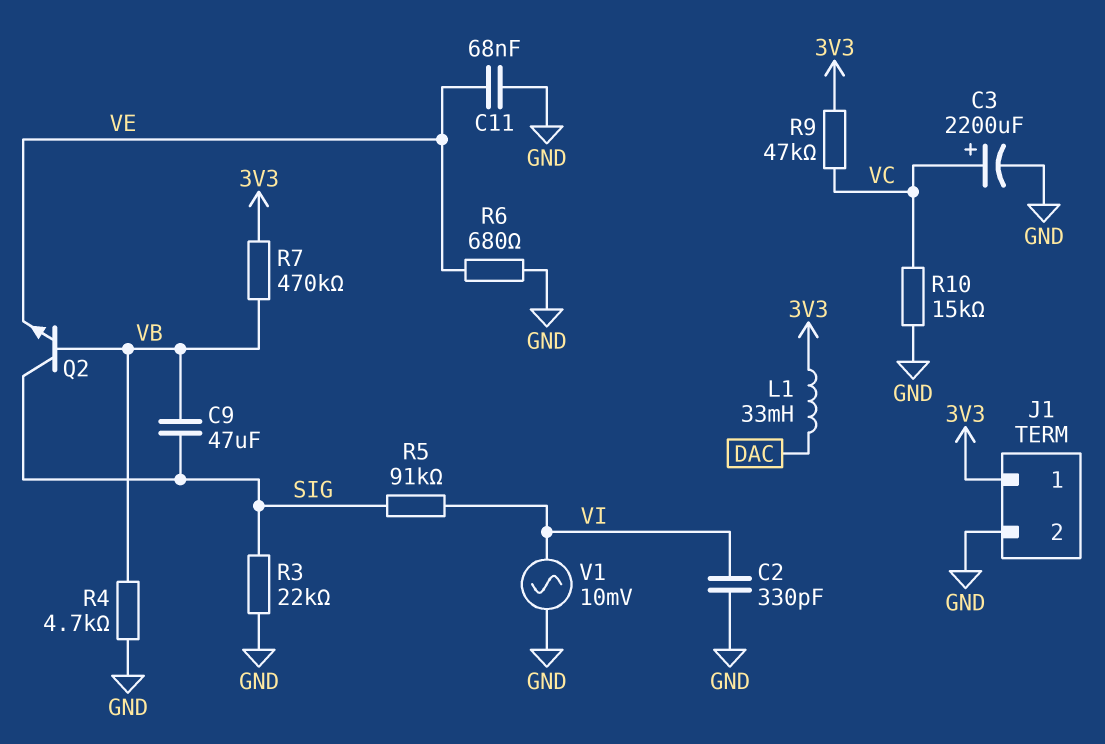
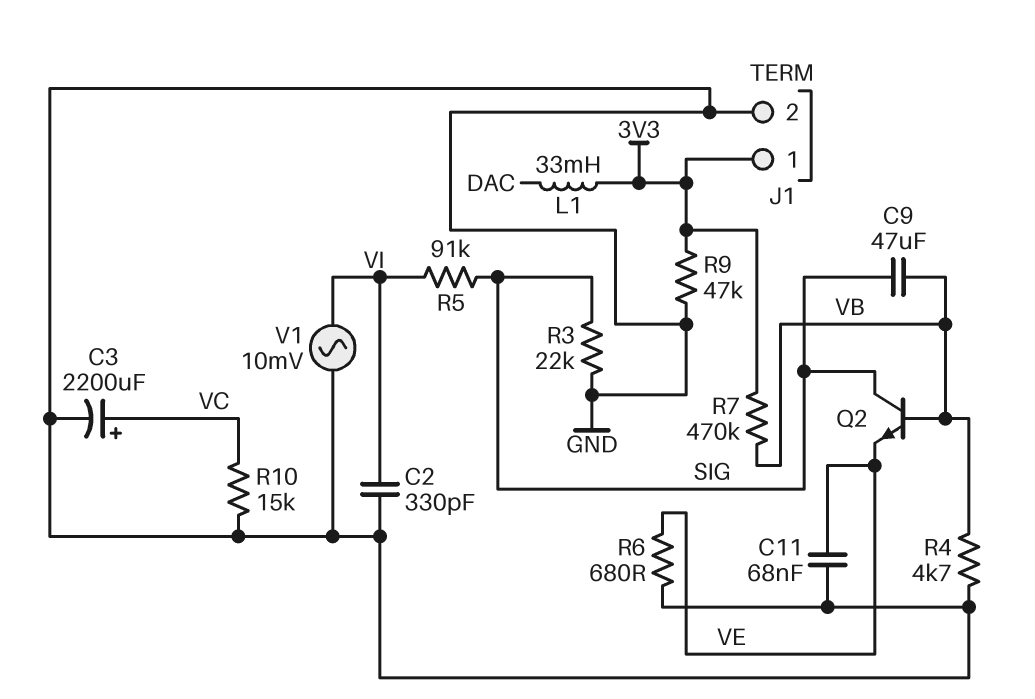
R9: 47k (3V3, VC) -> 47k (3V3, GND)

